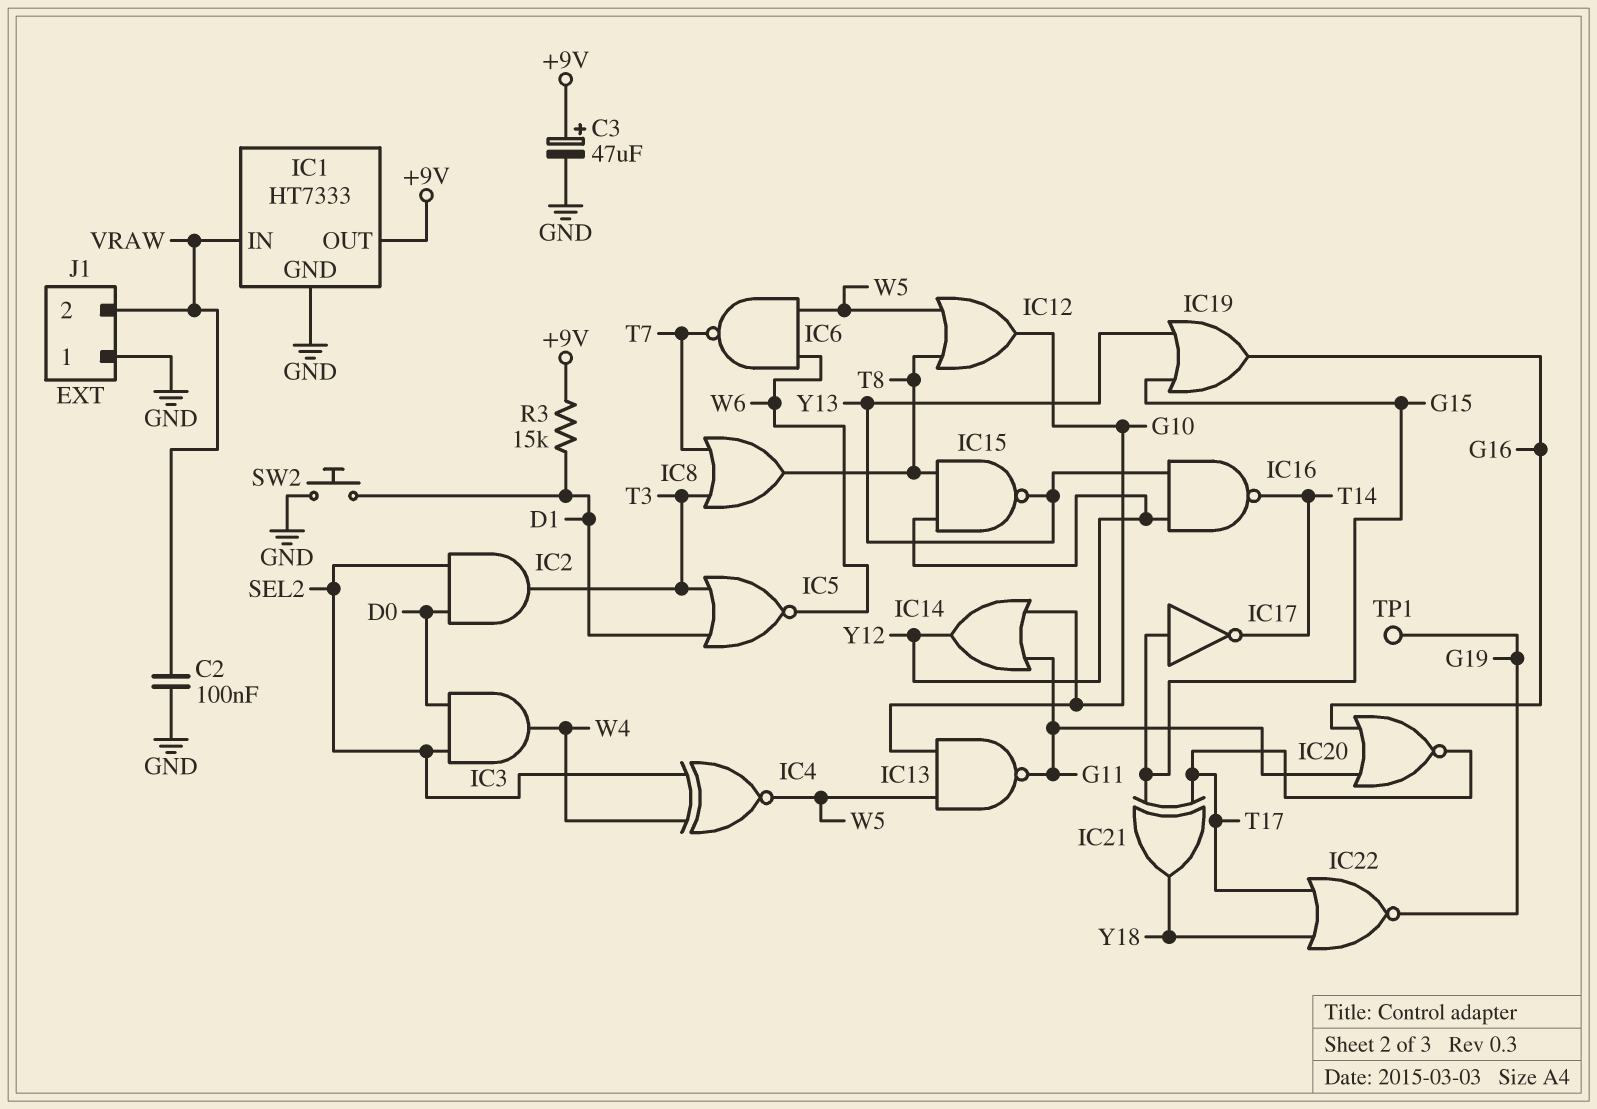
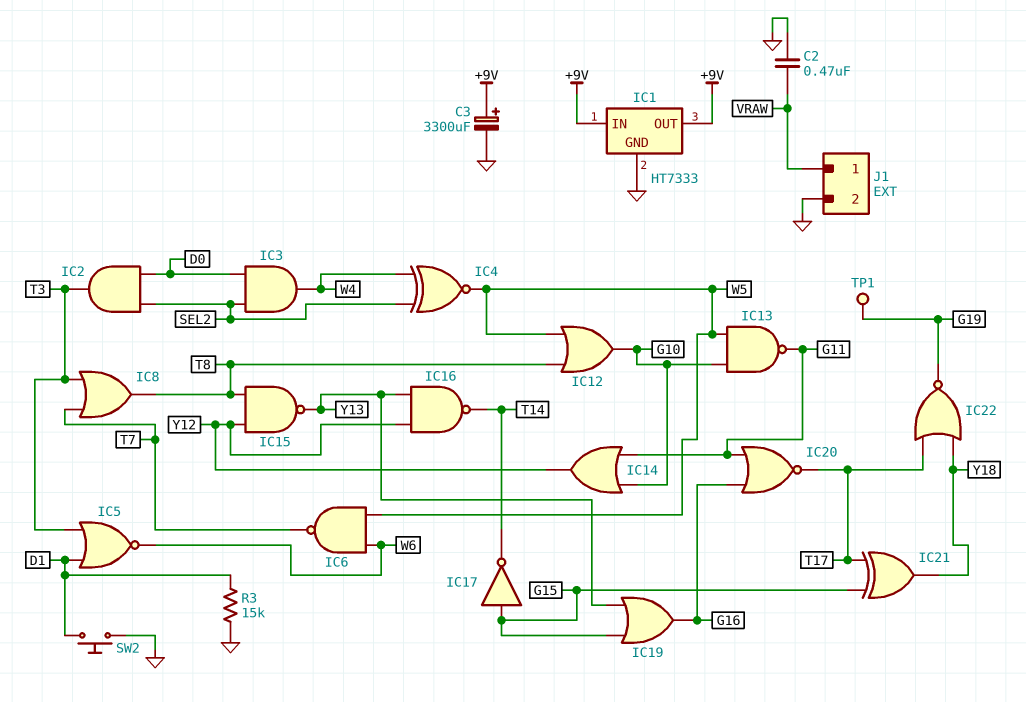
C2: 100nF (GND, VRAW) -> 470nF (GND, VRAW)
C3: 47uF (plus +9V, minus GND) -> 3300uF (plus +9V, minus GND)
IC1 pin IN: VRAW -> +9V
J1 pin 1: GND -> VRAW
J1 pin 2: VRAW -> GND
R3: 15k (+9V, D1) -> 15k (D1, GND)

